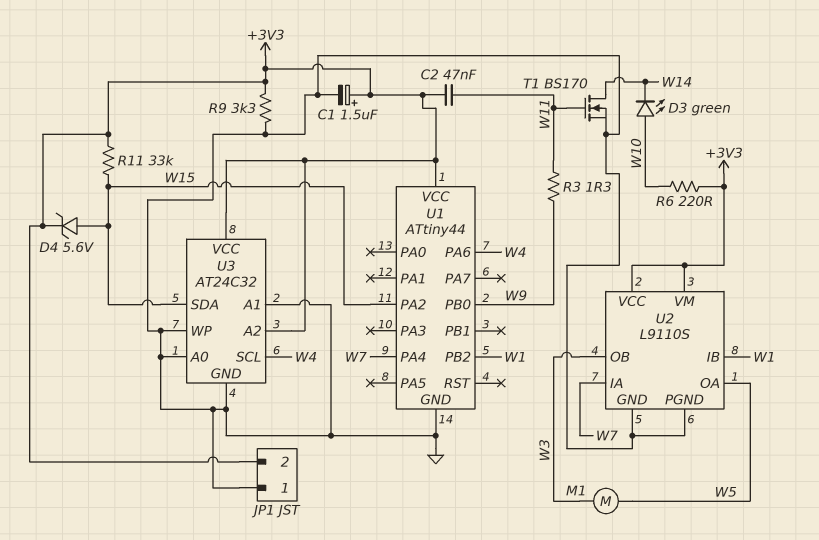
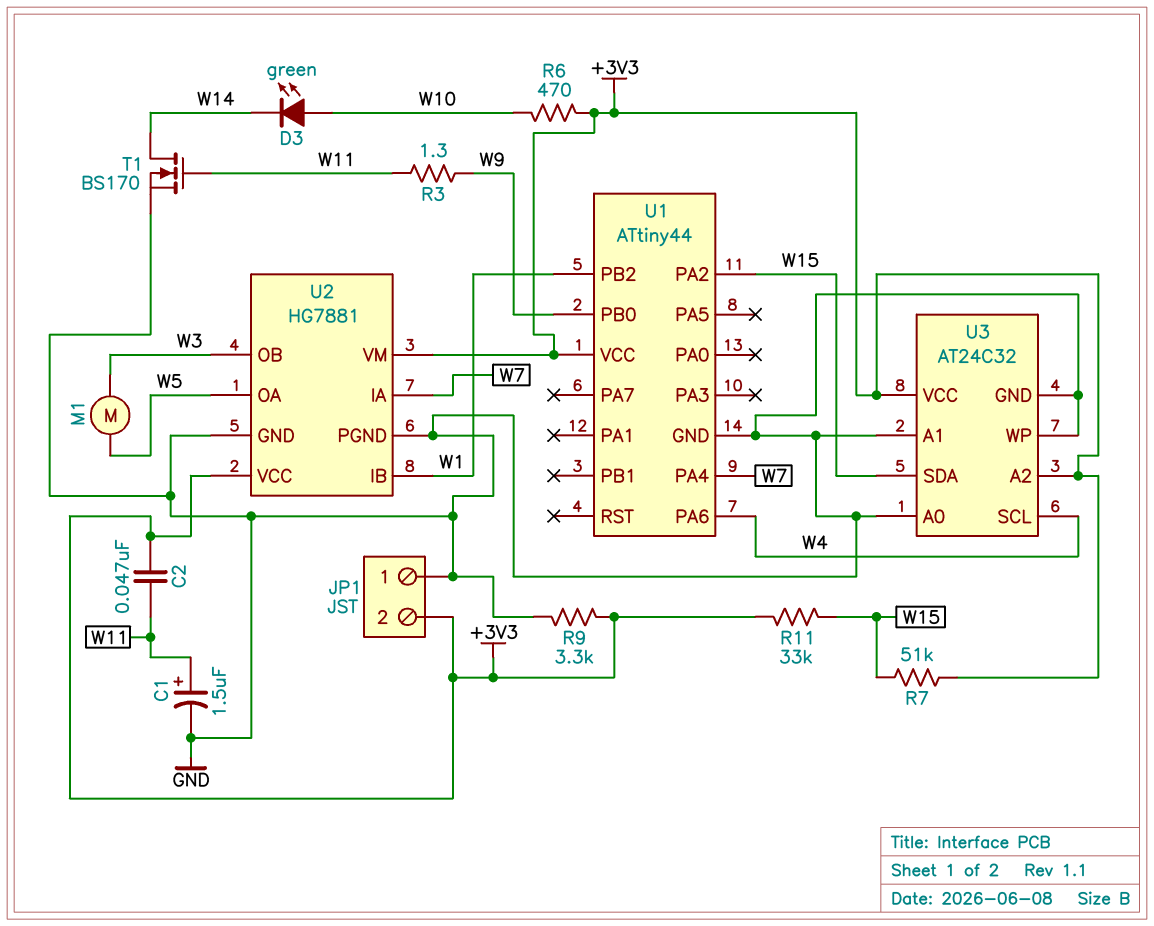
C1: 1.5uF (plus +3V3, minus GND) -> 1.5uF (plus W11, minus GND)
D4: zener 5.6V (A W15, K +3V3) -> none
R6: 220 (+3V3, W10) -> 470 (+3V3, W10)
R7: none -> 51k (+3V3, W15)
U2: L9110S -> HG7881

